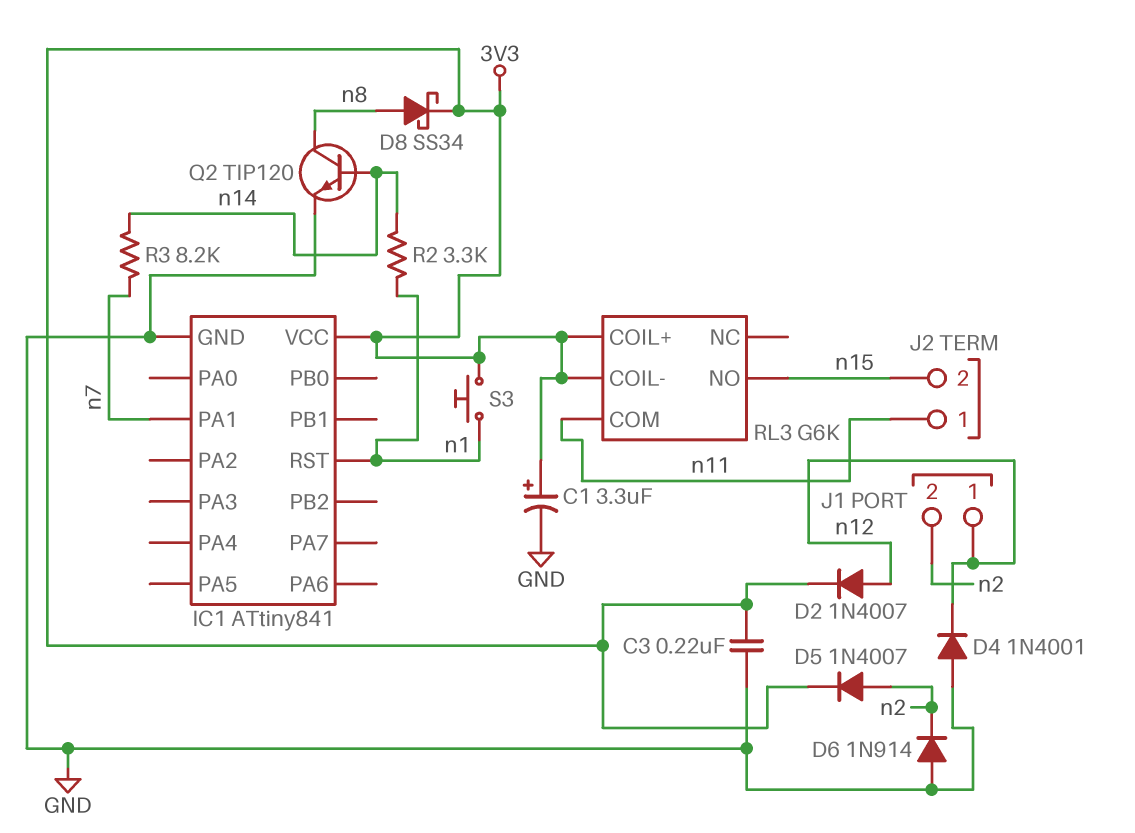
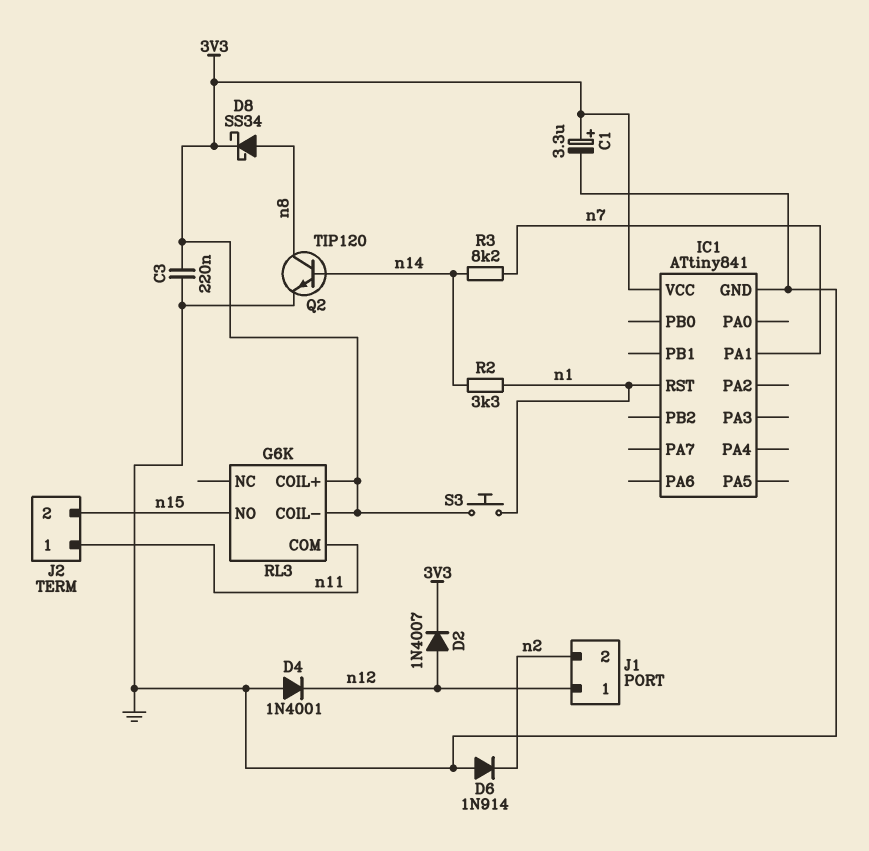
D5: diode 1N4007 (A n2, K 3V3) -> none

